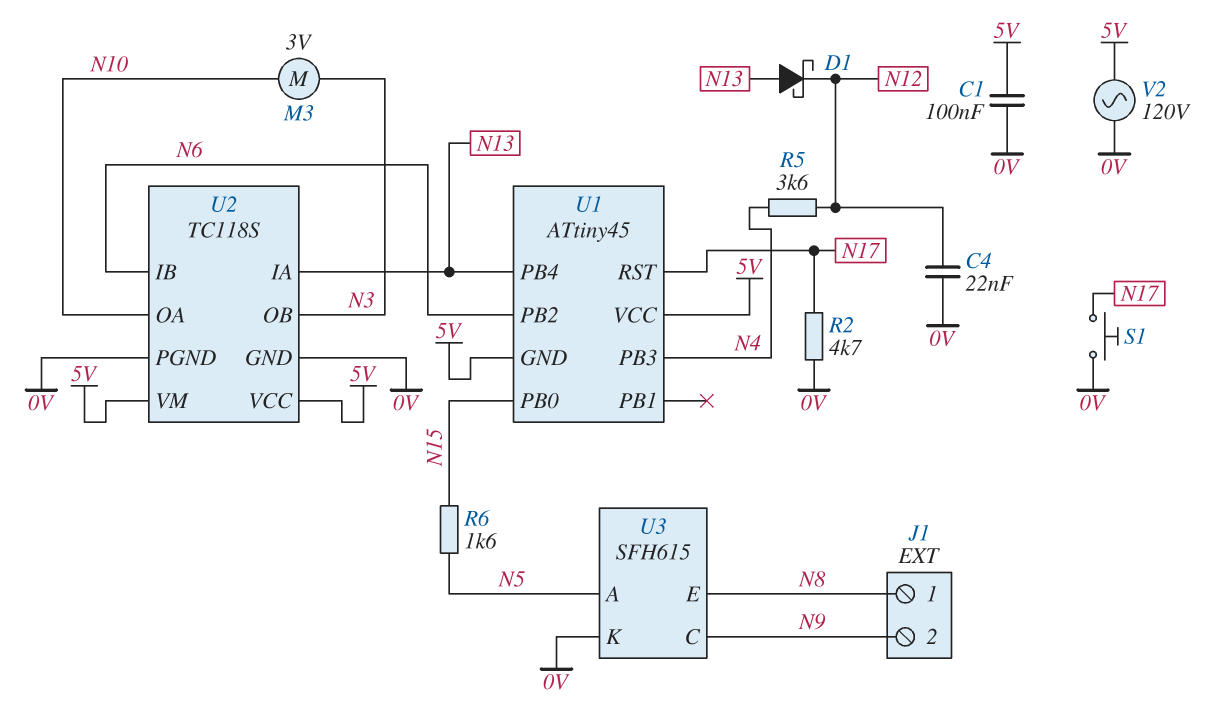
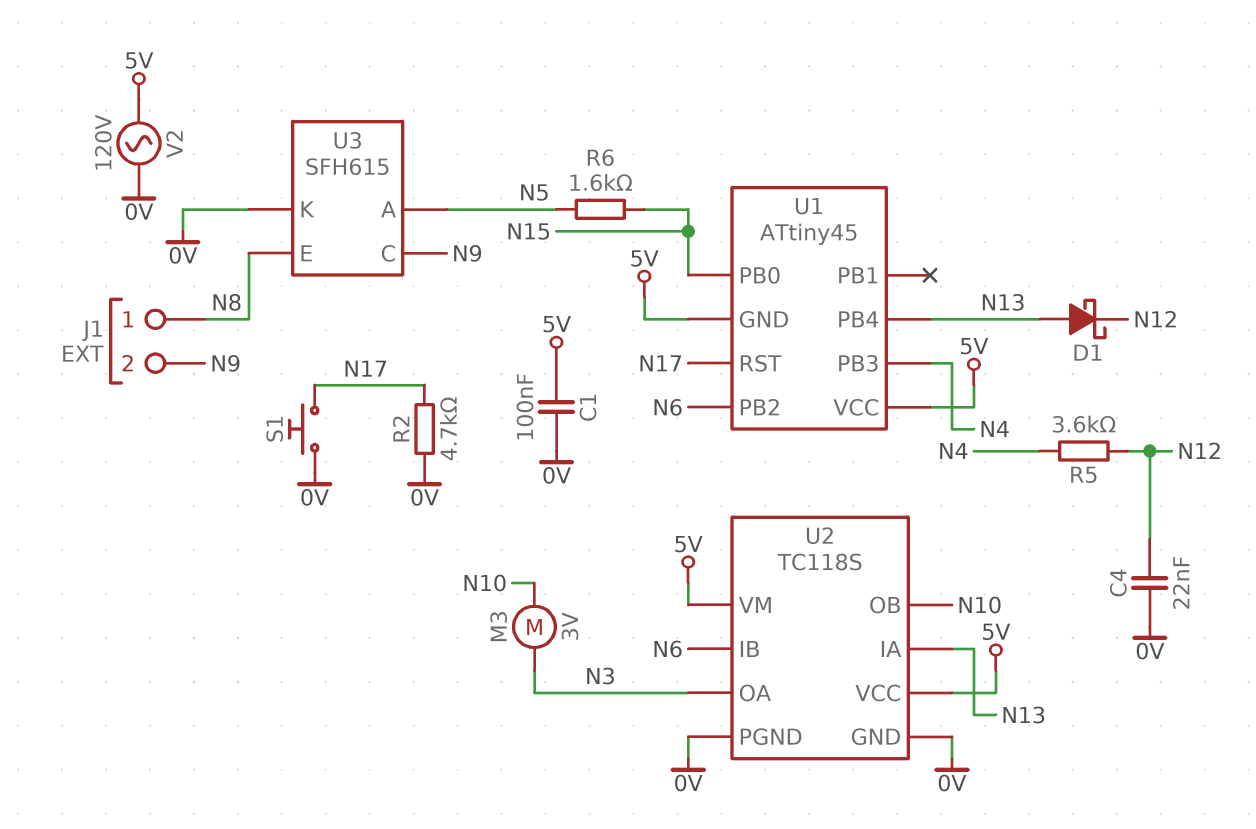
U2 pin OA: N10 -> N3
U2 pin OB: N3 -> N10

